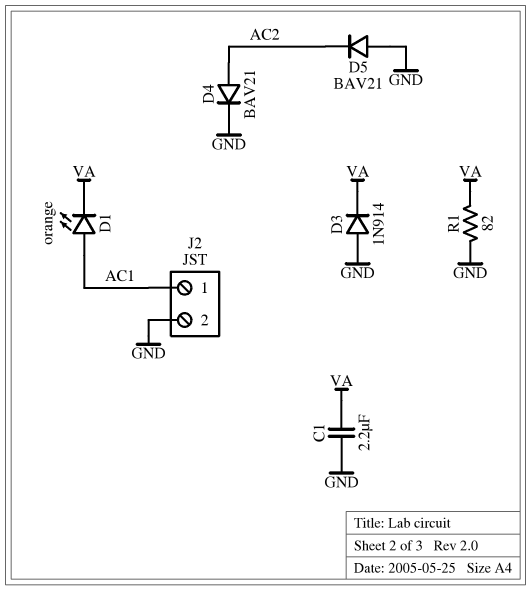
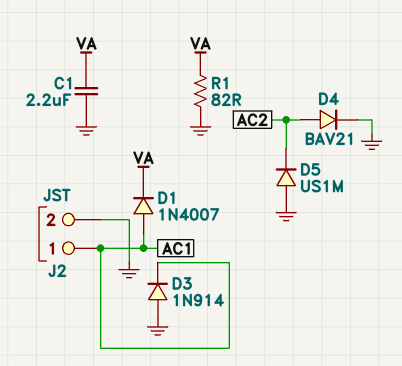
D1: LED orange (A AC1, K VA) -> diode 1N4007 (A AC1, K VA)
D3: diode 1N914 (A GND, K VA) -> diode 1N914 (A GND, K AC1)
D5: diode BAV21 (A GND, K AC2) -> diode US1M (A GND, K AC2)

